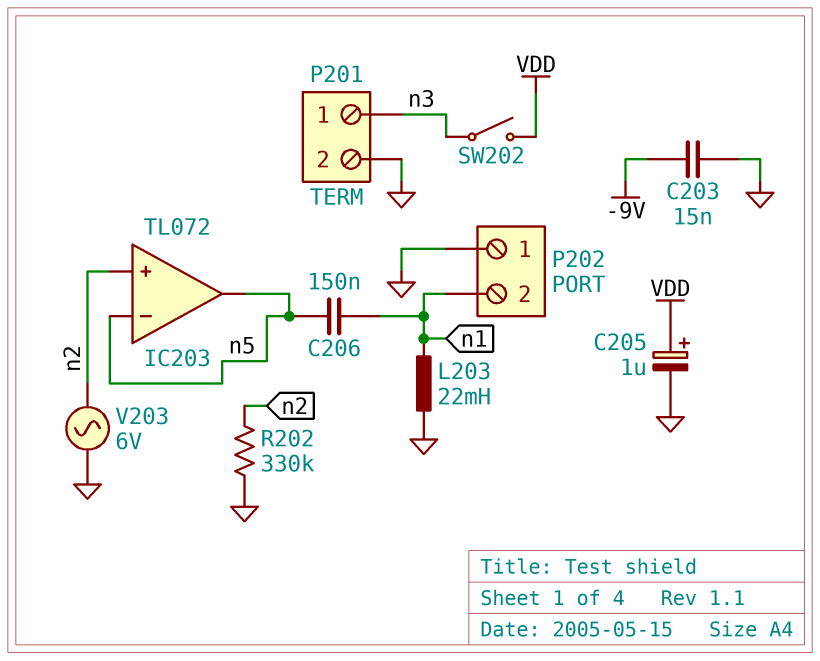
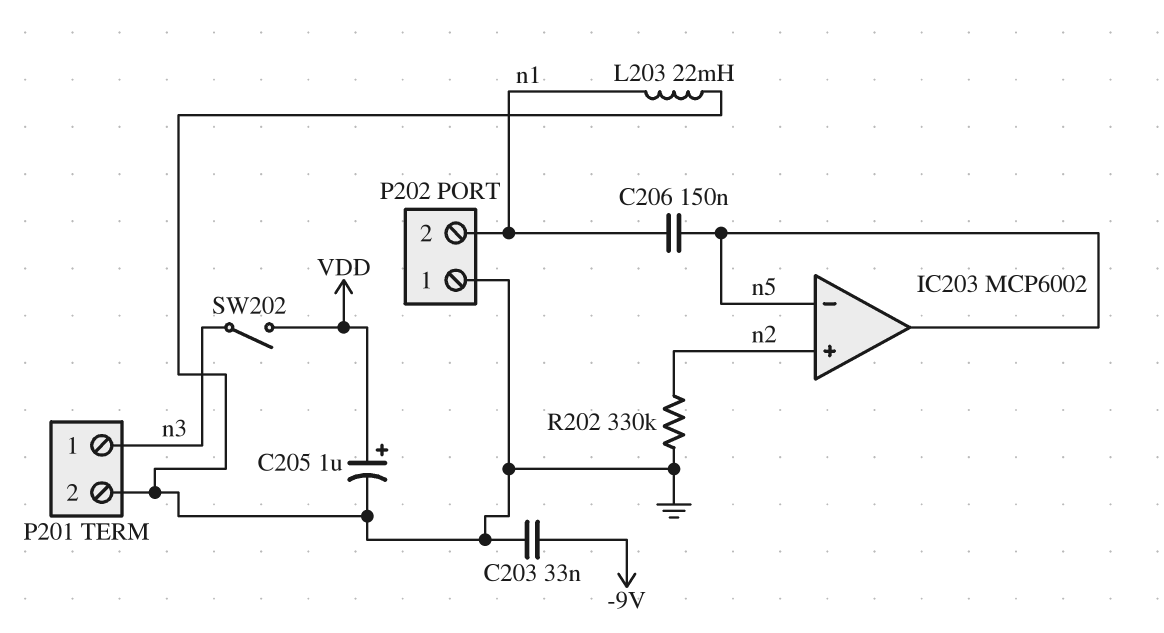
C203: 15nF (-9V, GND) -> 33nF (-9V, GND)
IC203: TL072 -> MCP6002
V203: AC 6V (GND, n2) -> none

